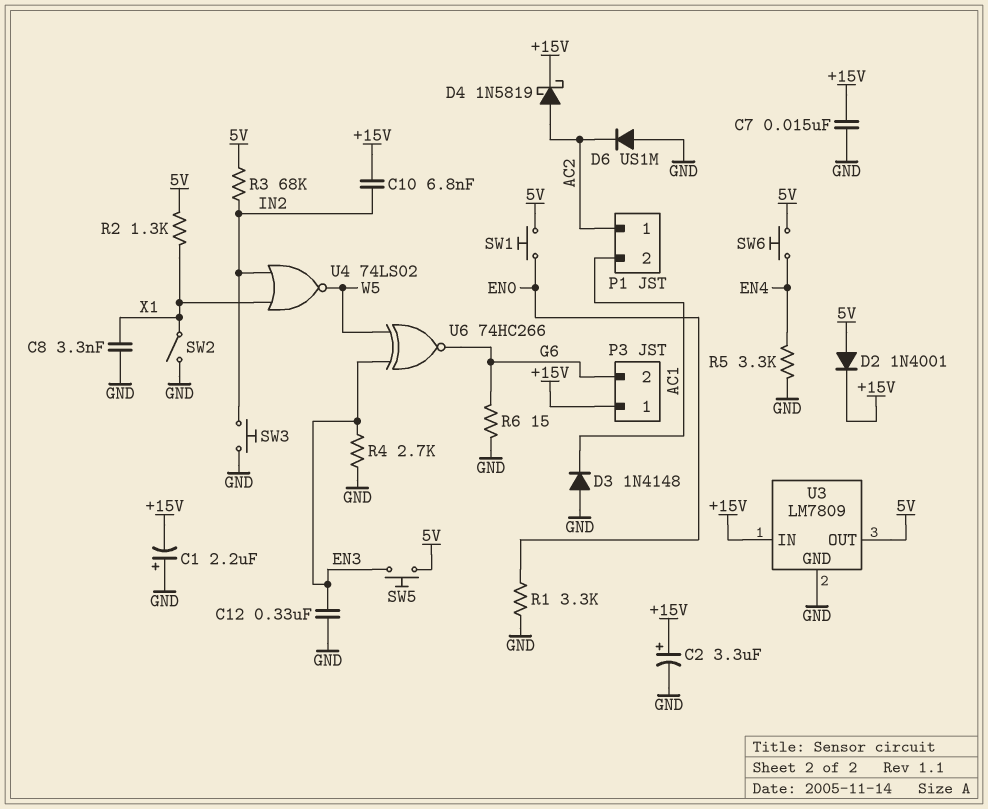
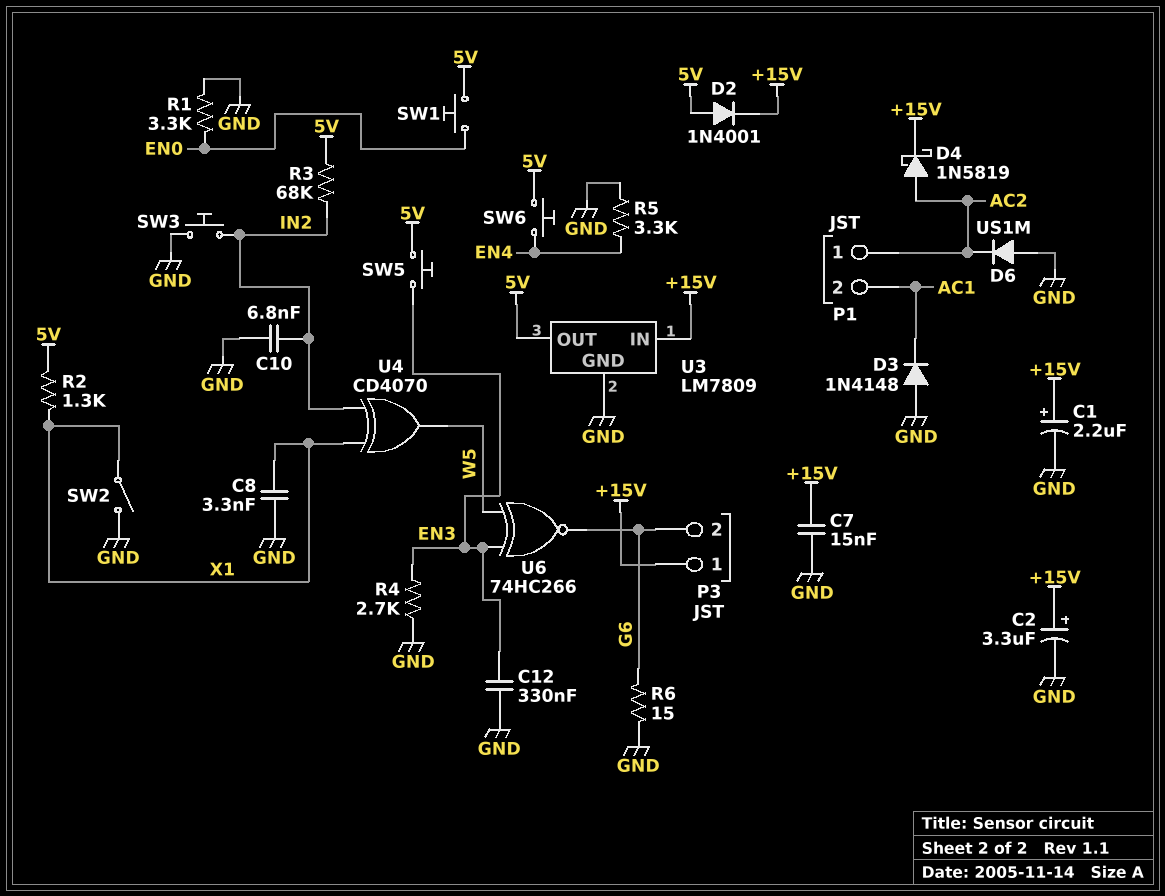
C1: 2.2uF (plus GND, minus +15V) -> 2.2uF (plus +15V, minus GND)
C10: 6.8nF (+15V, IN2) -> 6.8nF (GND, IN2)
U4: NOR 74LS02 (in IN2, in X1, out W5) -> XOR CD4070 (in IN2, in X1, out W5)

